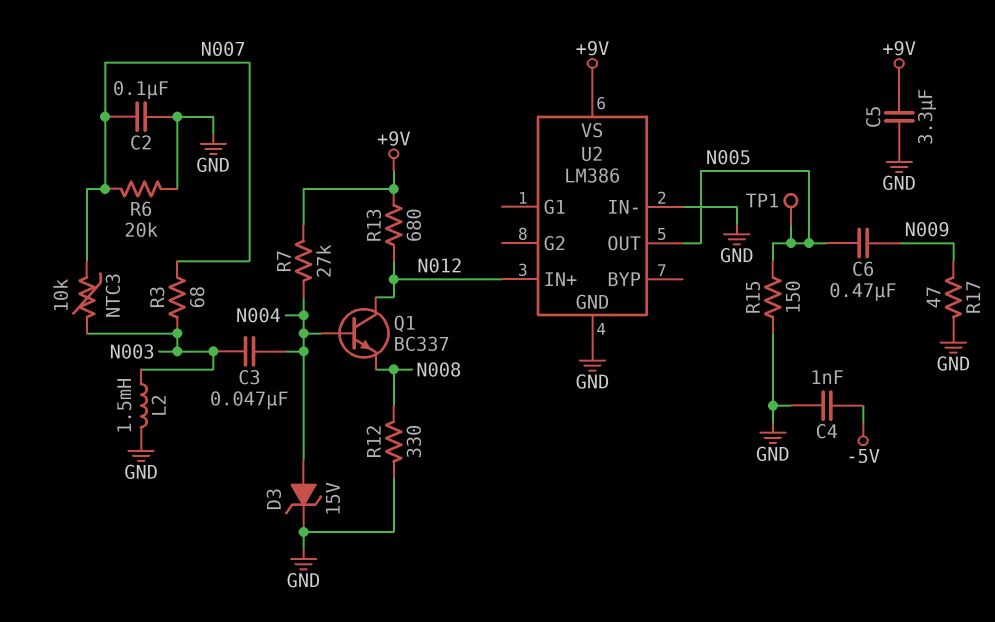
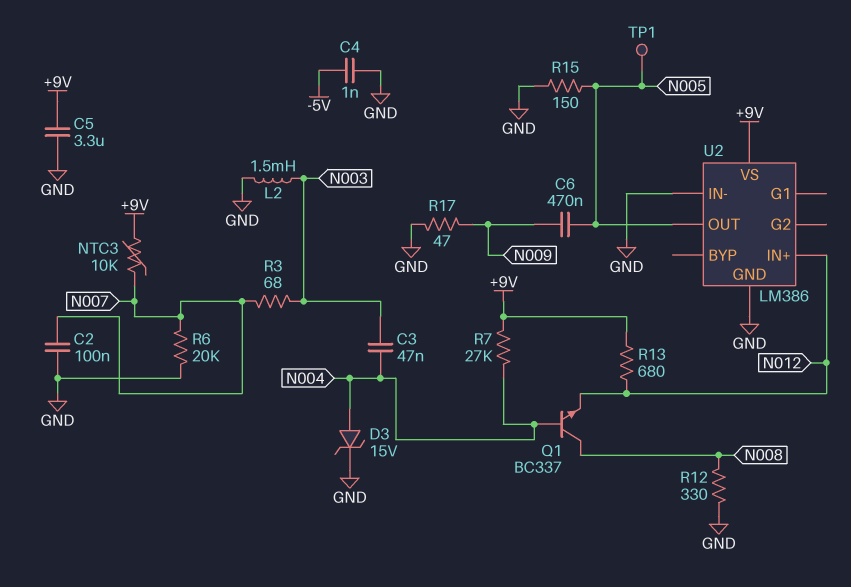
NTC3: 10k (N003, N007) -> 10k (+9V, N007)
Q1: NPN BC337 (B N004, C N012, E N008) -> NPN BC337 (B N004, C N008, E N012)

